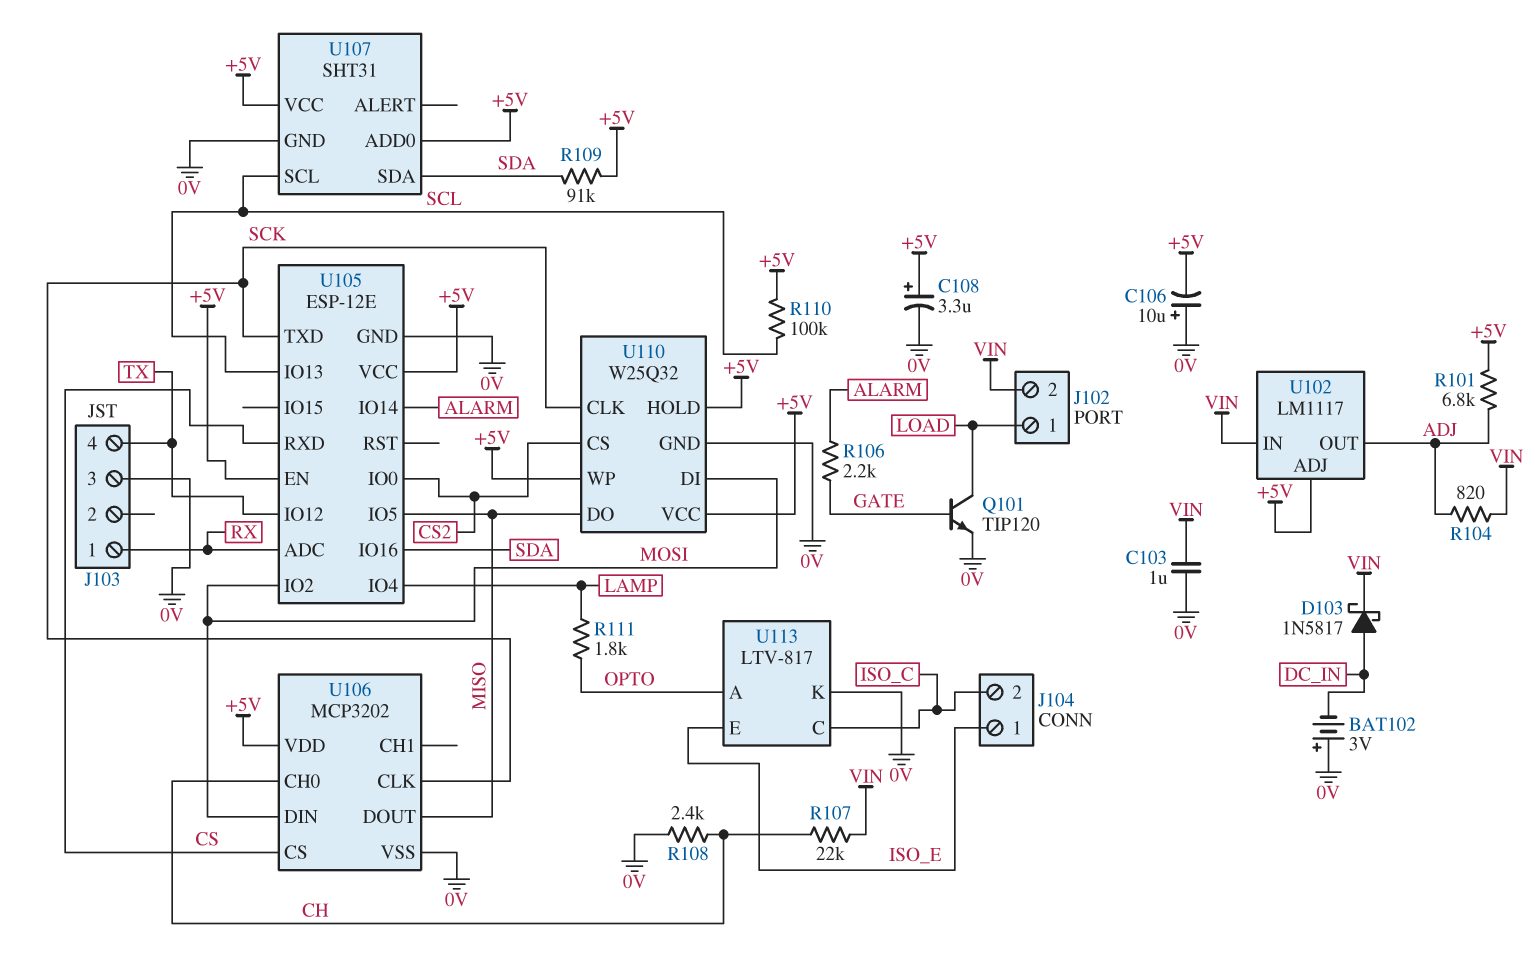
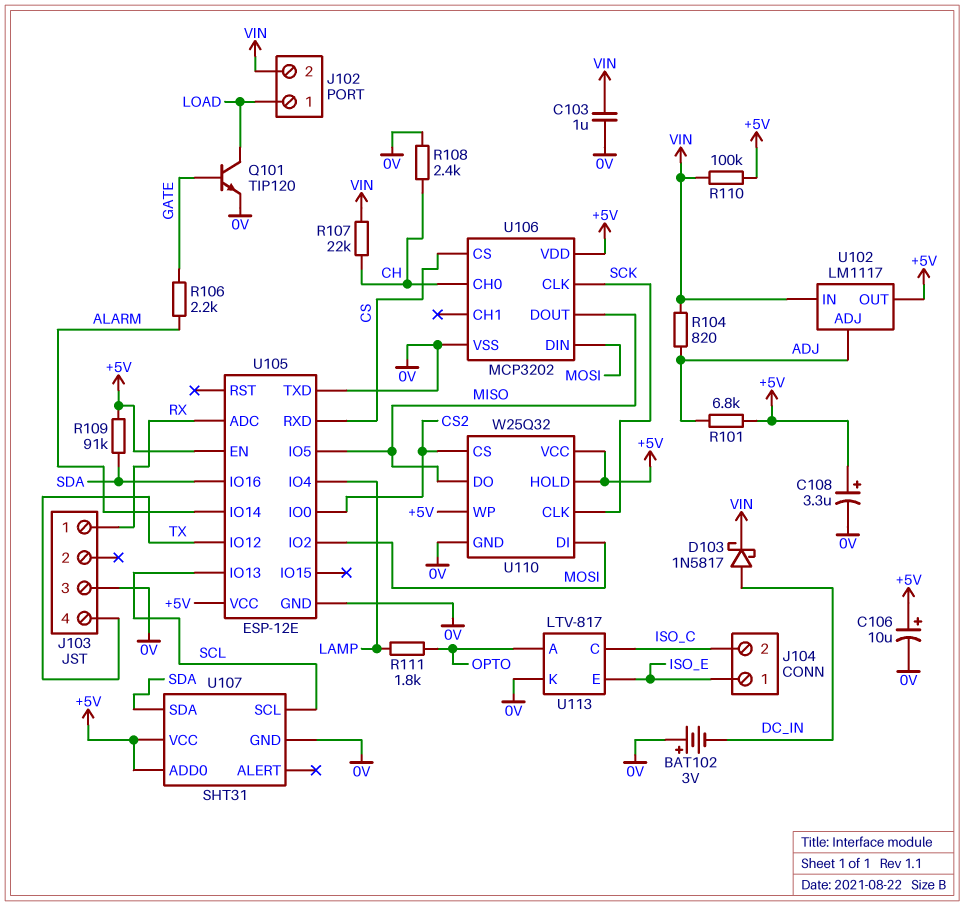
C106: 10uF (plus 0V, minus +5V) -> 10uF (plus +5V, minus 0V)
R110: 100k (+5V, SCL) -> 100k (+5V, VIN)
U102 pin ADJ: +5V -> ADJ
U102 pin OUT: ADJ -> +5V
U105 pin TXD: SCK -> 0V

